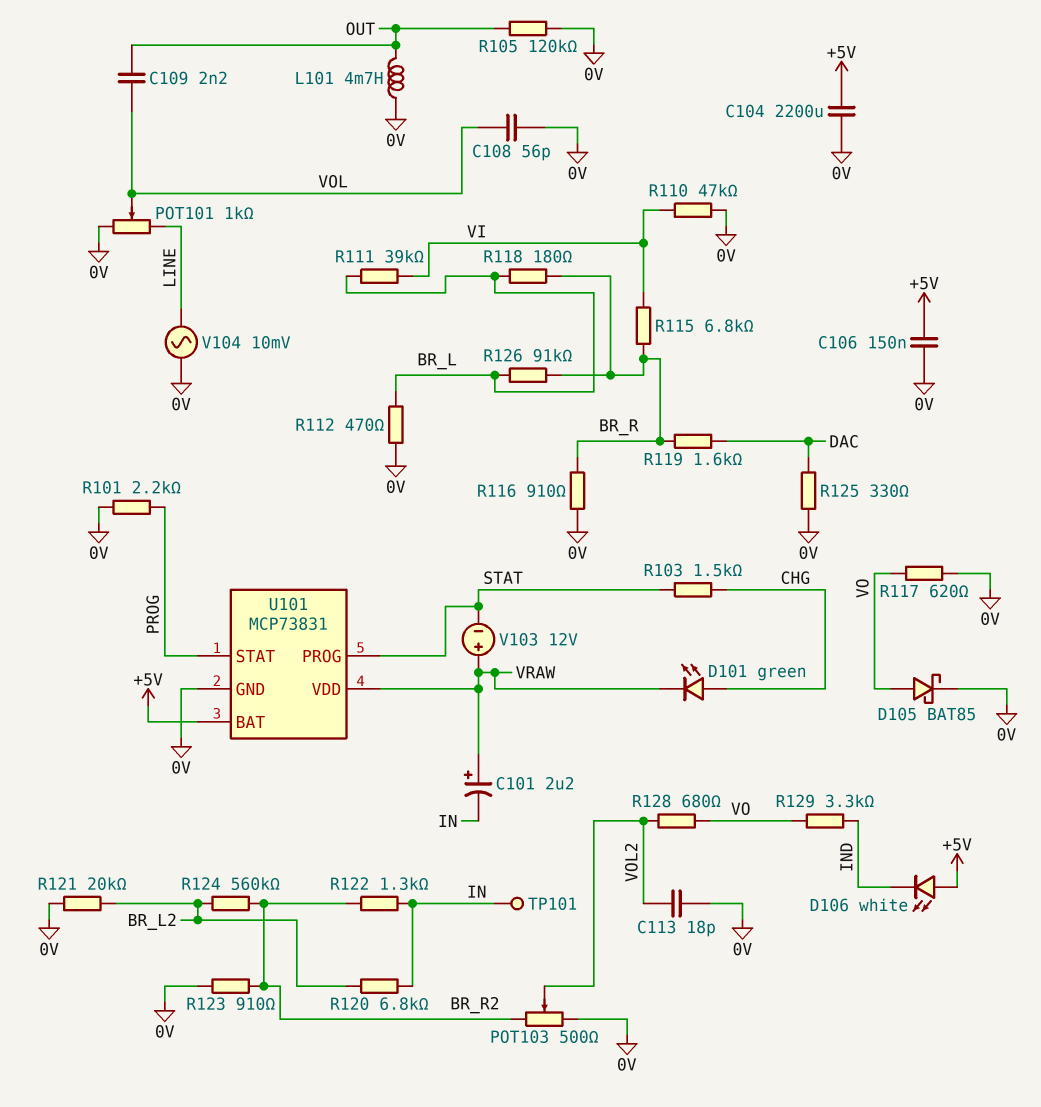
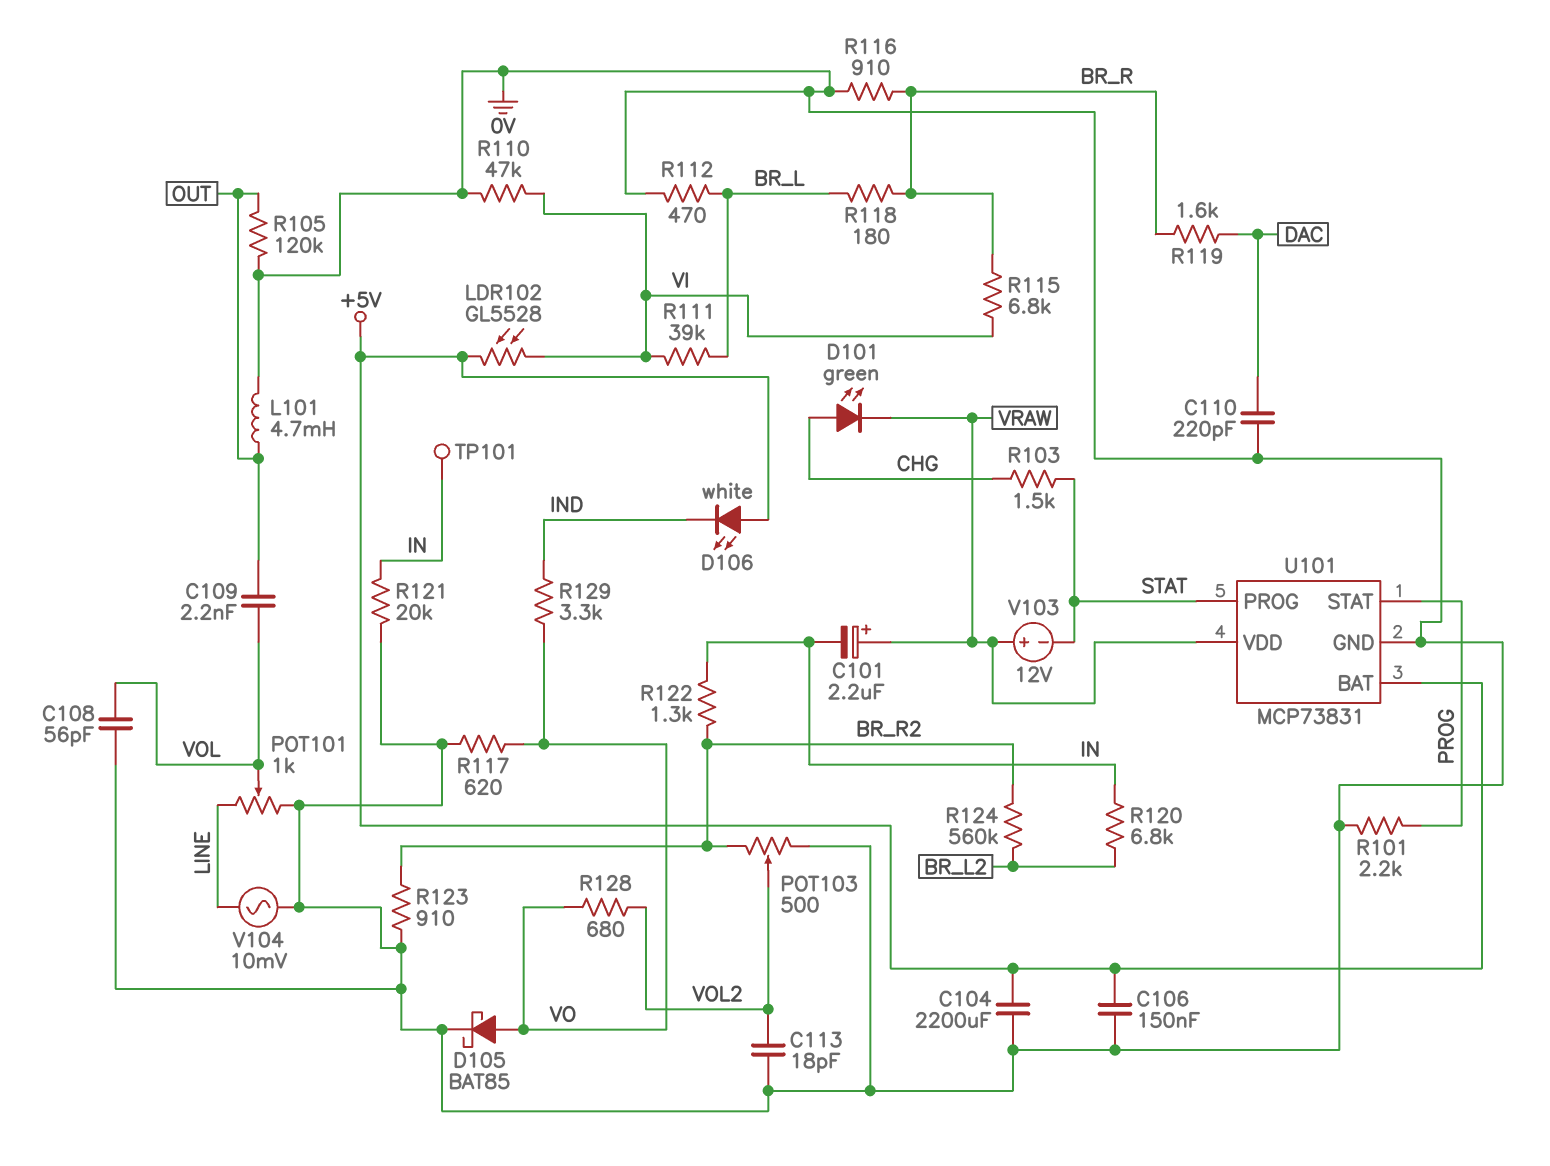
C110: none -> 220pF (0V, DAC)
LDR102: none -> GL5528 (+5V, VI)
R121: 20k (0V, BR_L2) -> 20k (0V, IN)
R125: 330 (0V, DAC) -> none
R126: 91k (BR_L, BR_R) -> none

